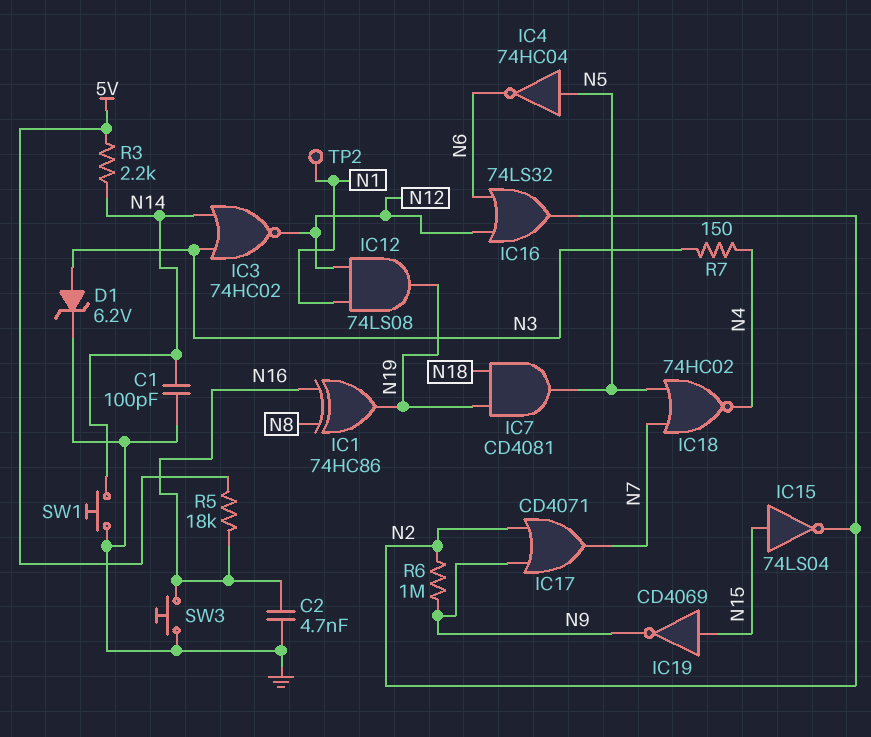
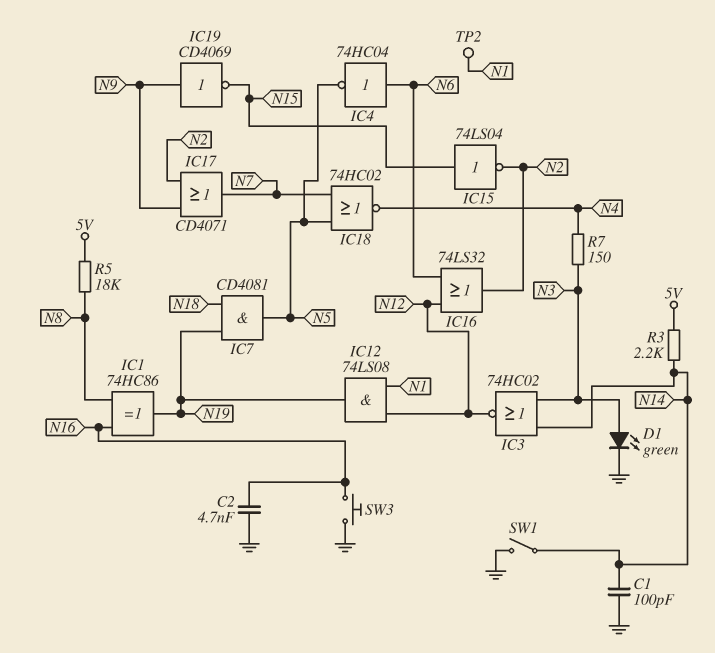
D1: zener 6.2V (A N3, K GND) -> LED green (A N3, K GND)
IC4: NOT 74HC04 (in N5, out N6) -> NOT 74HC04 (in N6, out N5)
IC19: NOT CD4069 (in N15, out N9) -> NOT CD4069 (in N9, out N15)
R5: 18k (5V, N16) -> 18k (5V, N8)
R6: 1M (N2, N9) -> none
SW1: button (GND, N14) -> switch (GND, N14)

